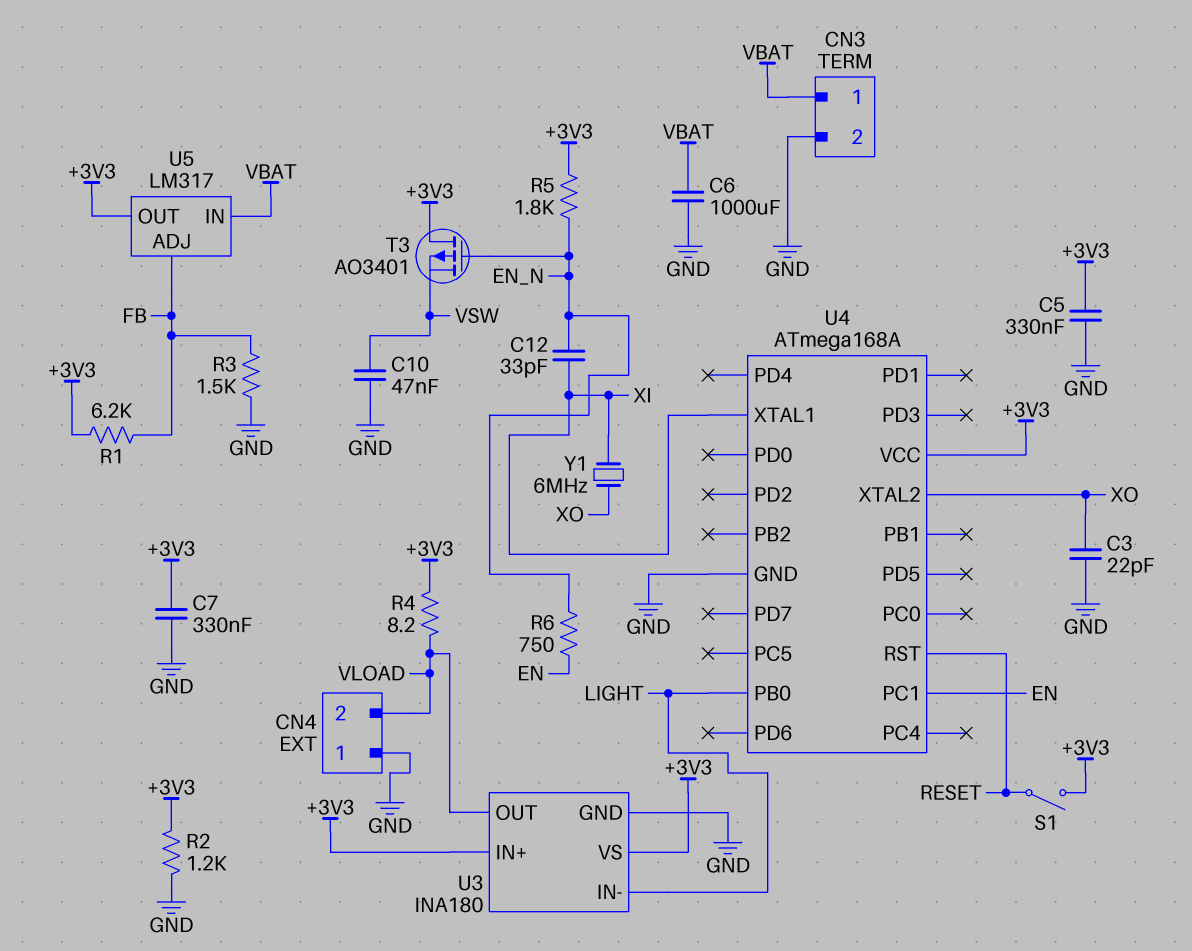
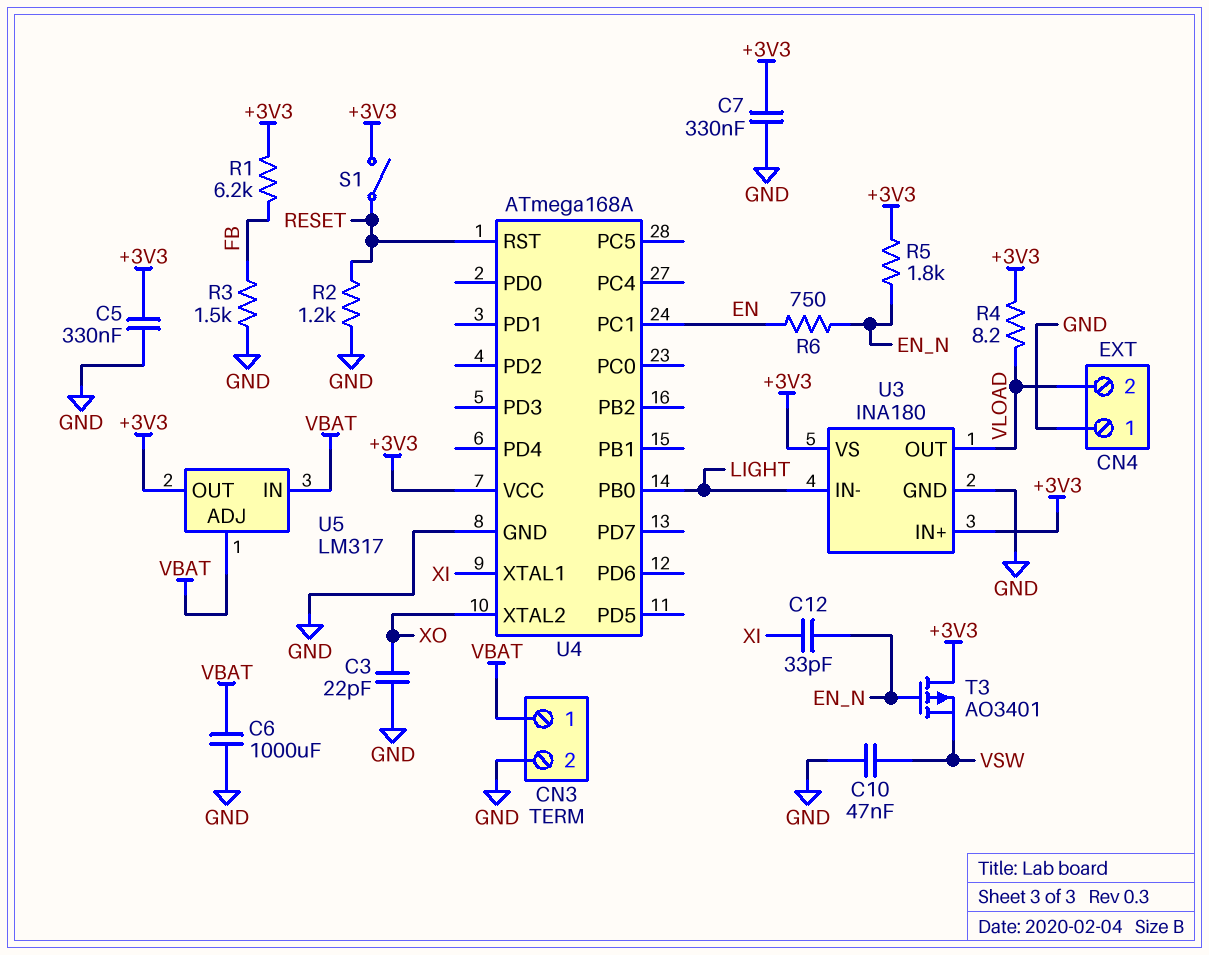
R2: 1.2k (+3V3, GND) -> 1.2k (GND, RESET)
U5 pin ADJ: FB -> VBAT
Y1: 6MHz (XI, XO) -> none

